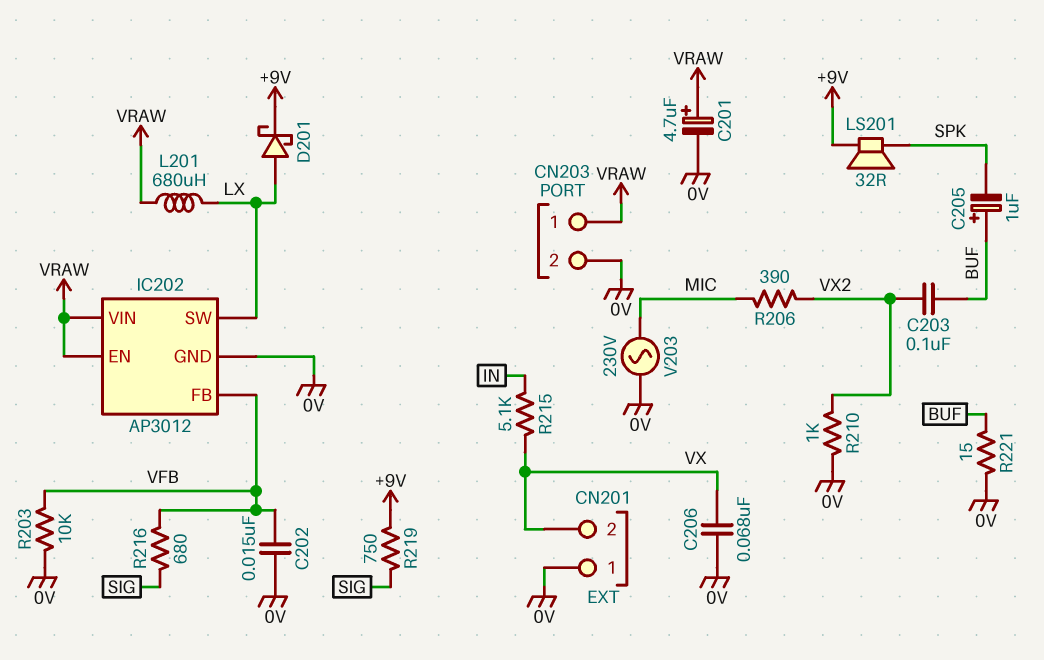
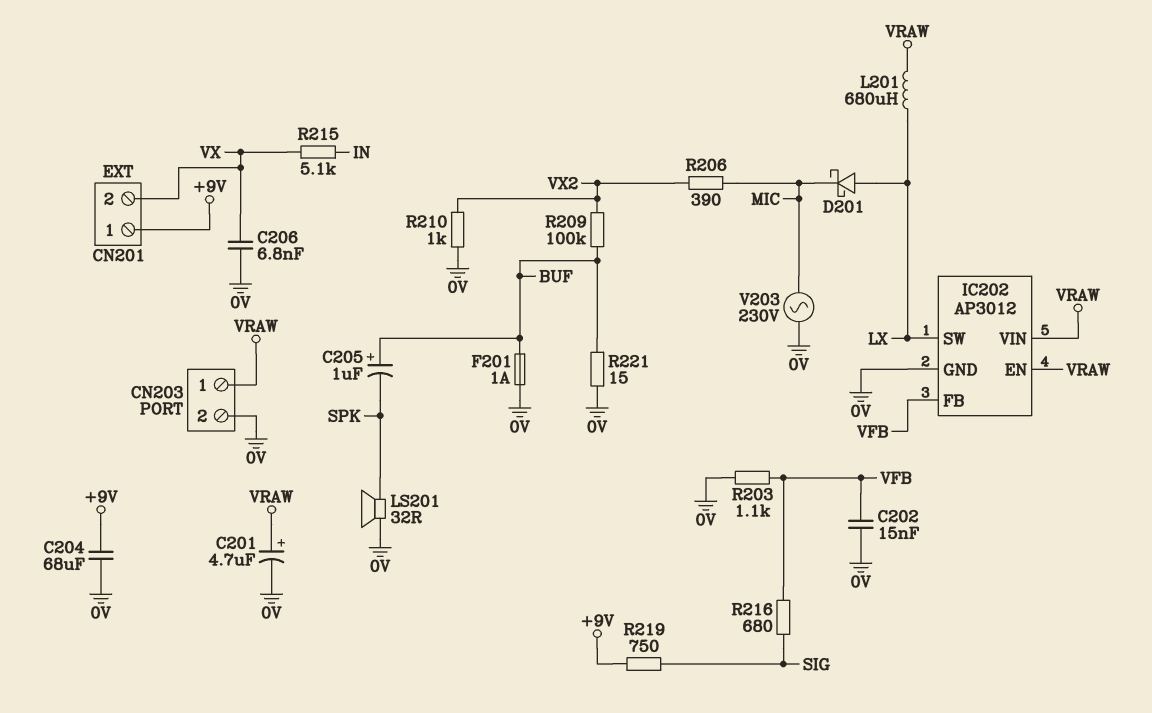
C203: 100nF (BUF, VX2) -> none
C204: none -> 68uF (+9V, 0V)
C206: 68nF (0V, VX) -> 6.8nF (0V, VX)
CN201 pin 1: 0V -> +9V
D201: schottky (A LX, K +9V) -> schottky (A LX, K MIC)
F201: none -> 1A (0V, BUF)
LS201: speaker 32R (+9V, SPK) -> speaker 32R (0V, SPK)
R203: 10k (0V, VFB) -> 1.1k (0V, VFB)
R209: none -> 100k (BUF, VX2)

